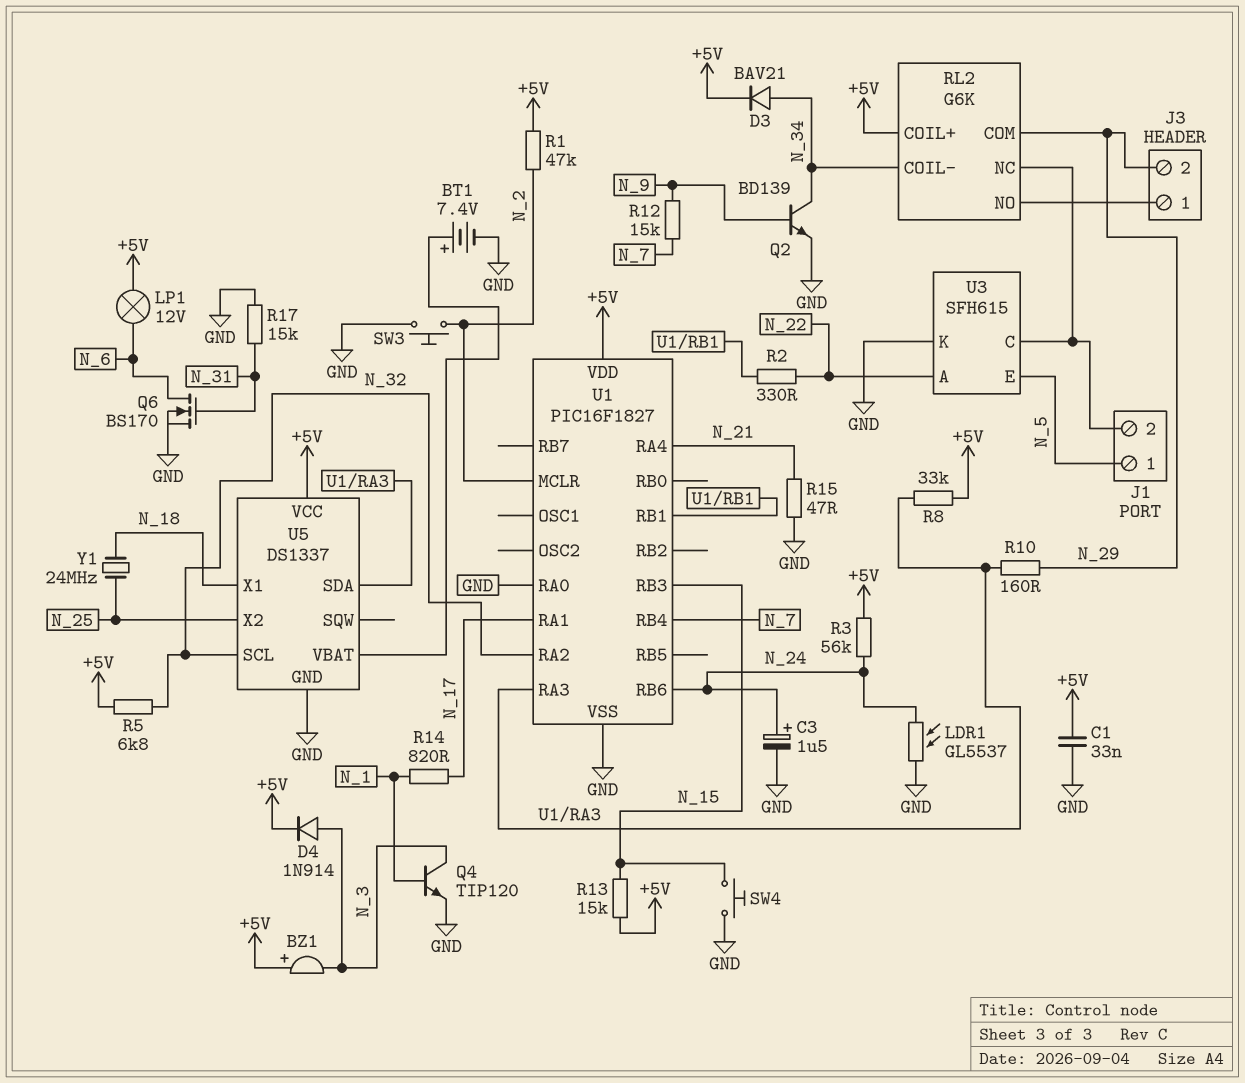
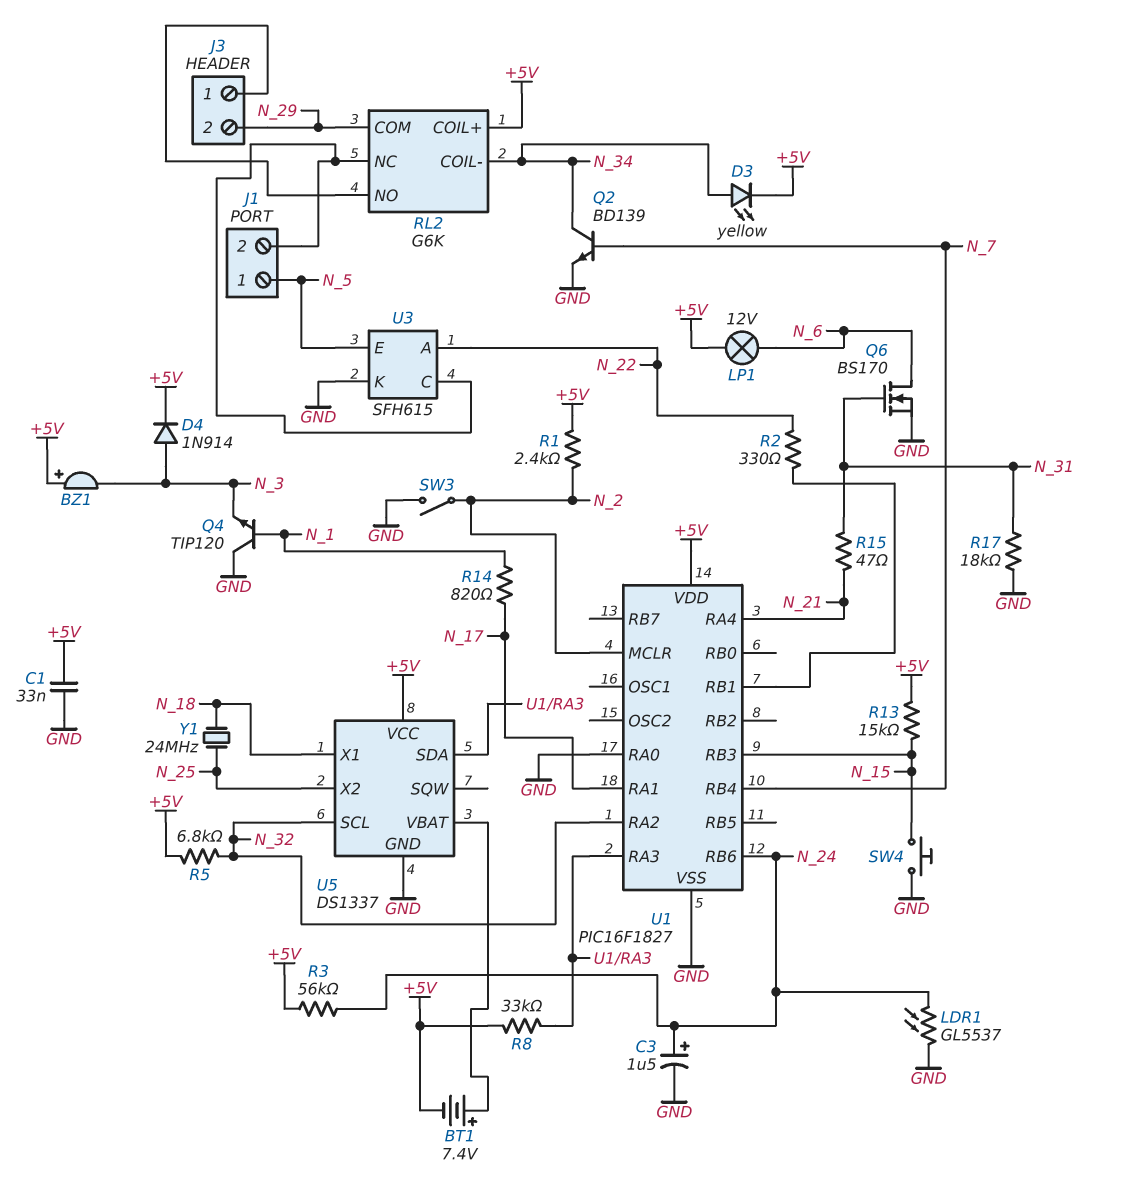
BT1: 7.4V (plus U5/VBAT, minus GND) -> 7.4V (plus U5/VBAT, minus +5V)
D3: diode BAV21 (A N_34, K +5V) -> LED yellow (A N_34, K +5V)
Q2: NPN BD139 (B N_9, C N_34, E GND) -> NPN BD139 (B N_7, C N_34, E GND)
Q4: NPN TIP120 (B N_1, C N_3, E GND) -> NPN TIP120 (B N_1, C GND, E N_3)
R1: 47k (+5V, N_2) -> 2.4k (+5V, N_2)
R10: 160 (N_29, U1/RA3) -> none
R12: 15k (N_7, N_9) -> none
R15: 47 (GND, N_21) -> 47 (N_21, N_31)
R17: 15k (GND, N_31) -> 18k (GND, N_31)
SW3: button (GND, N_2) -> switch (GND, N_2)

